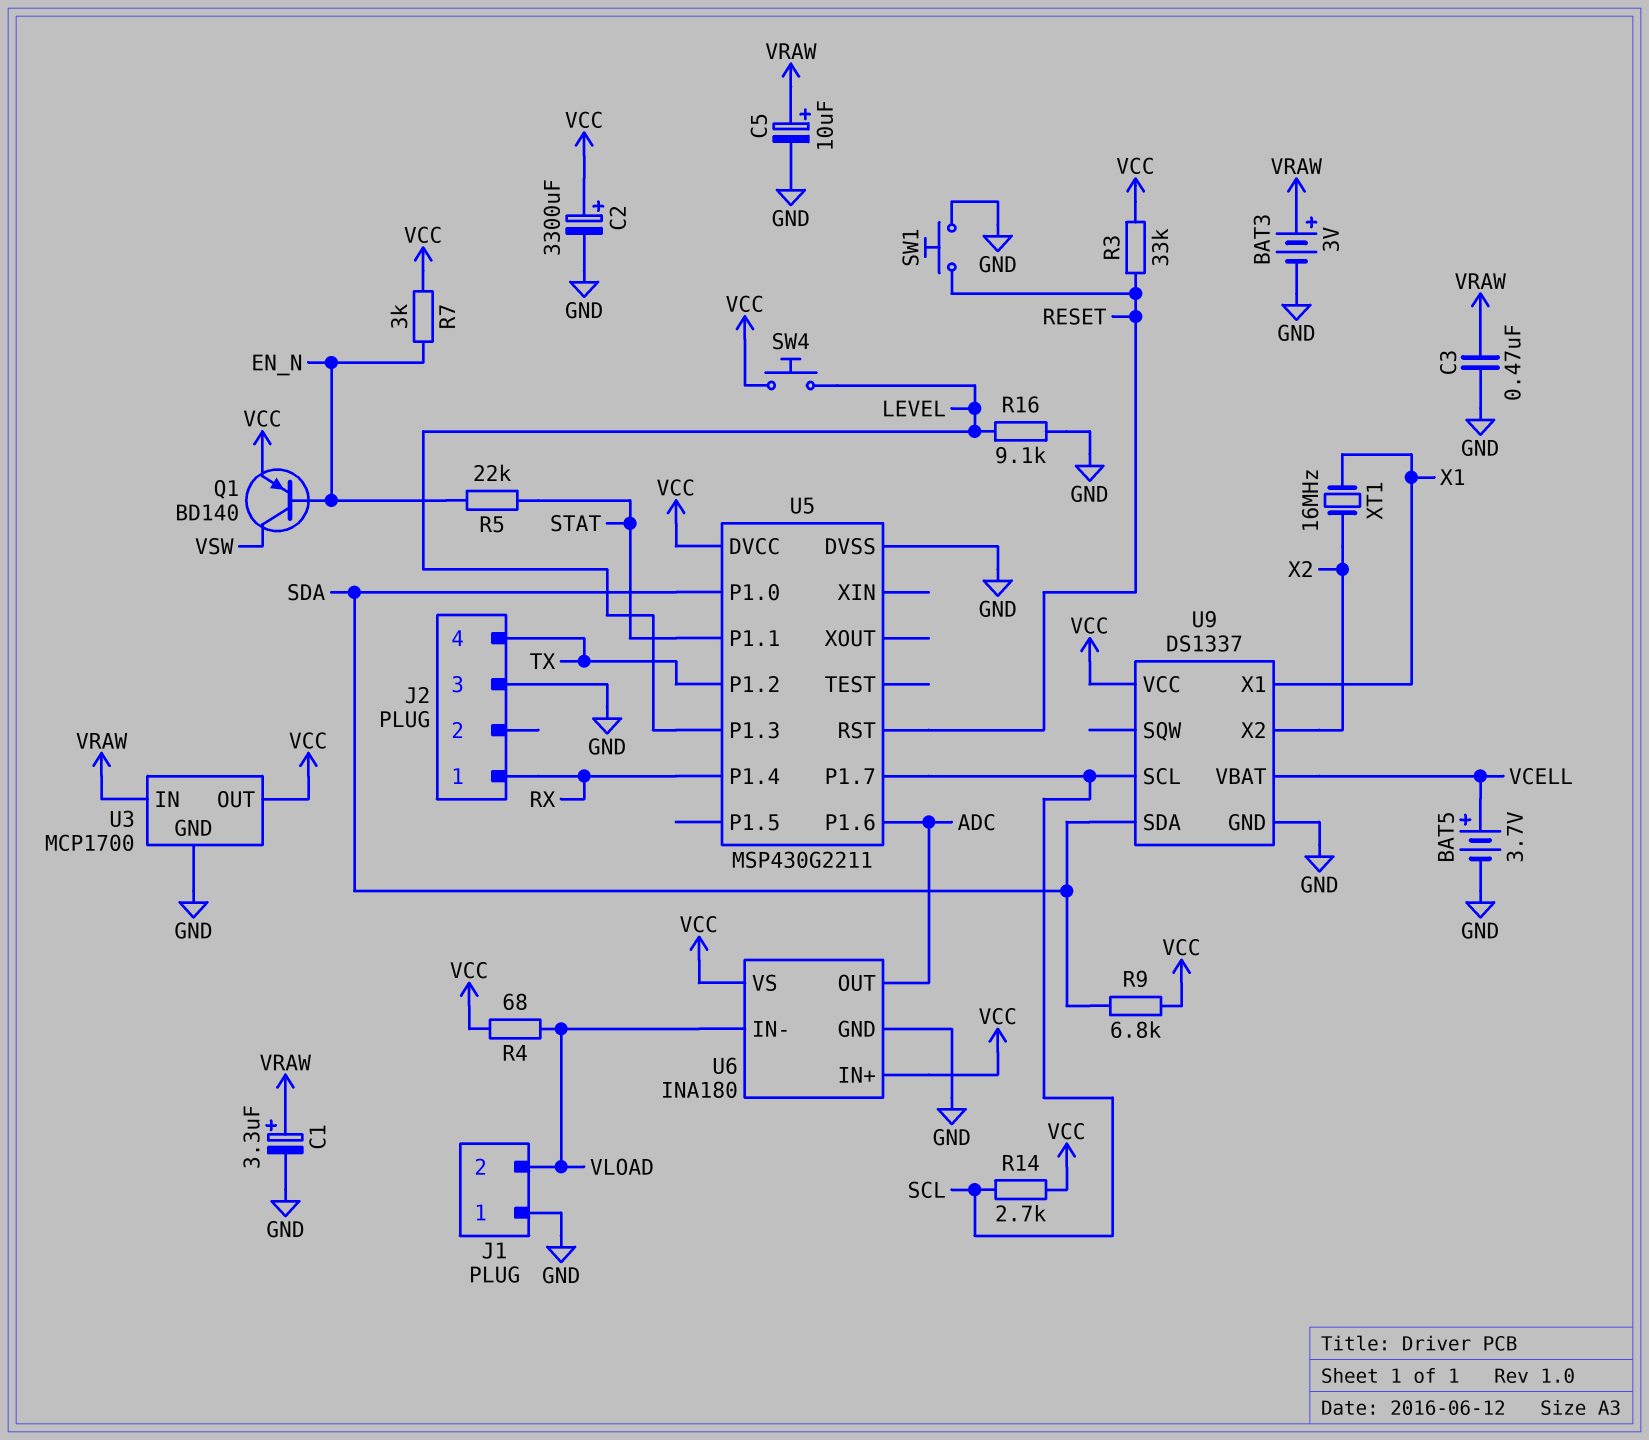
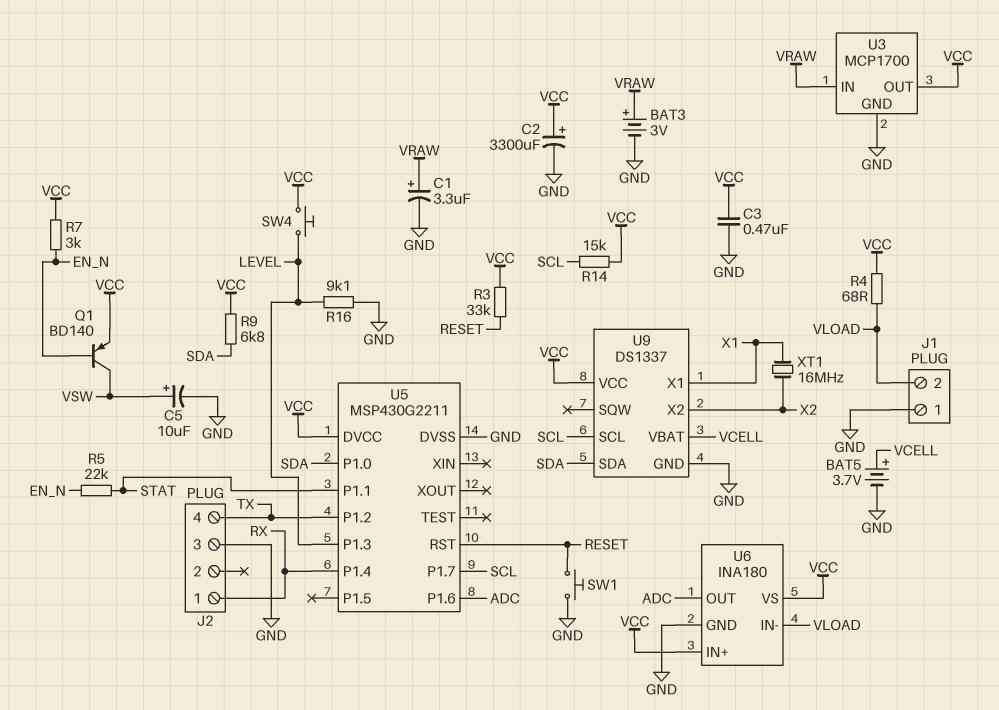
C3: 470nF (GND, VRAW) -> 470nF (GND, VCC)
C5: 10uF (plus VRAW, minus GND) -> 10uF (plus VSW, minus GND)
R14: 2.7k (SCL, VCC) -> 15k (SCL, VCC)

